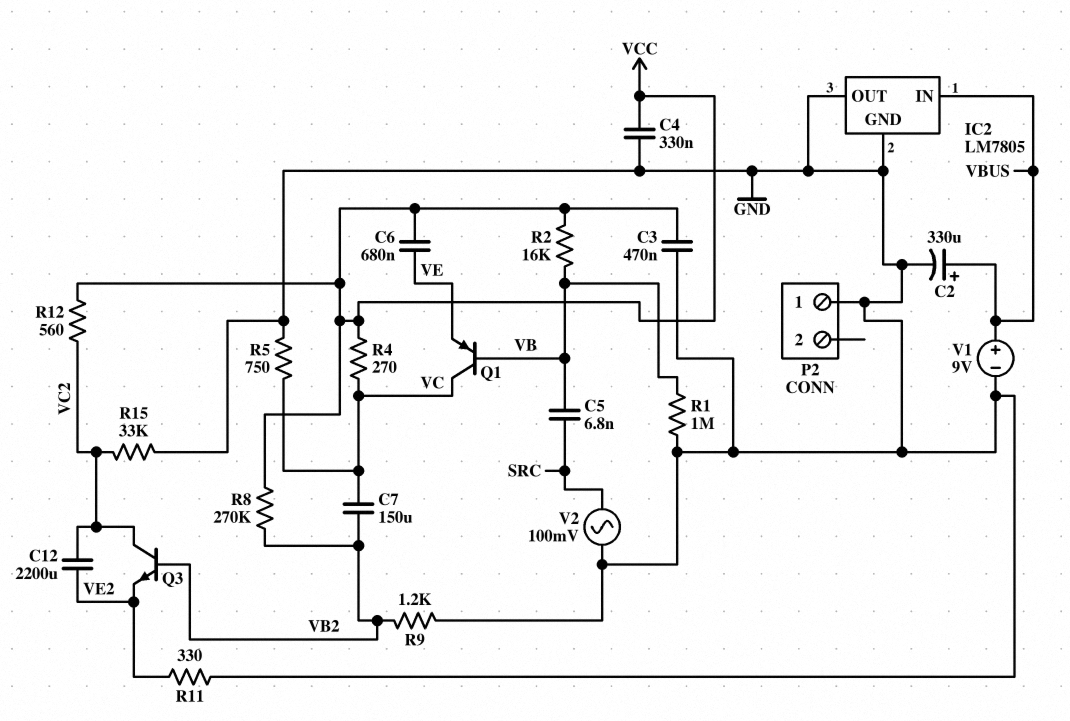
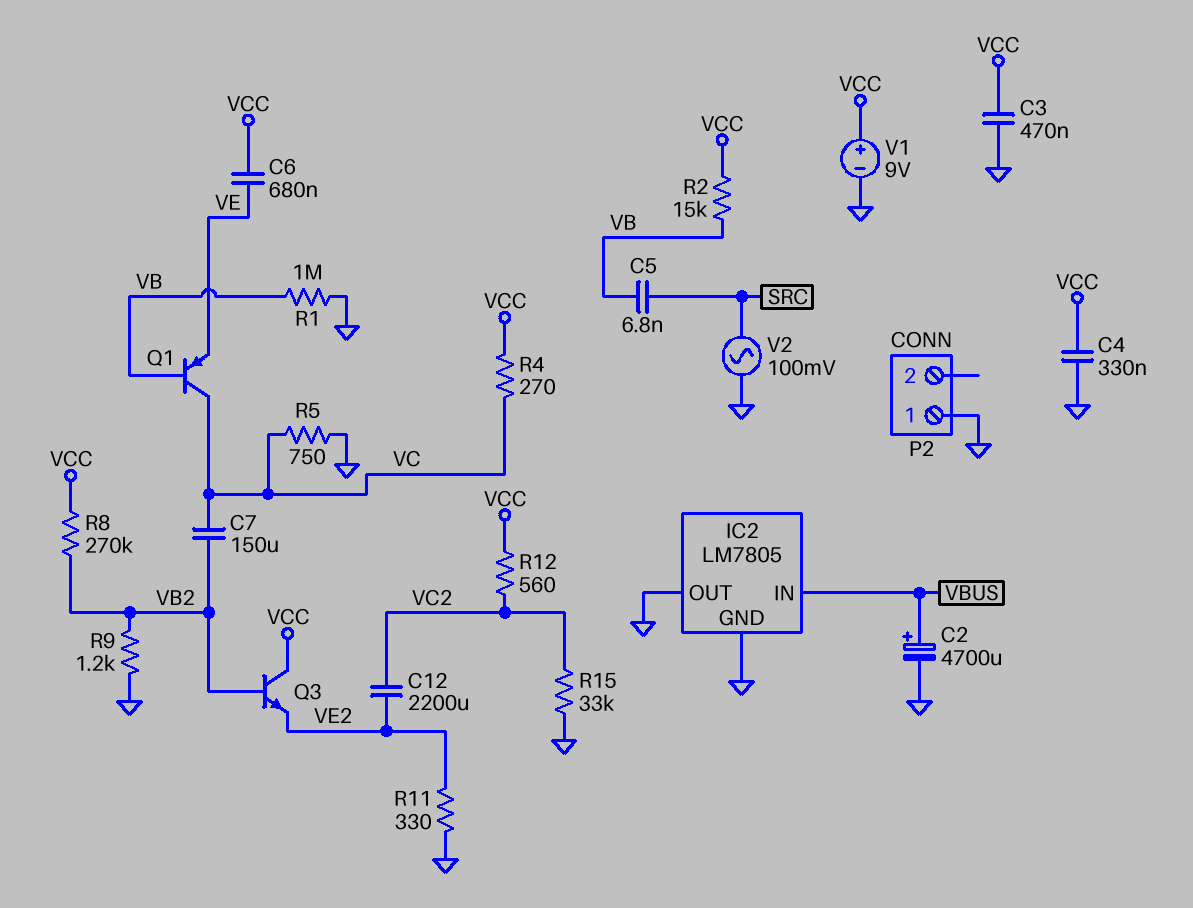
C2: 330uF (plus VBUS, minus GND) -> 4700uF (plus VBUS, minus GND)
Q3: NPN (B VB2, C VC2, E VE2) -> NPN (B VB2, C VCC, E VE2)
R2: 16k (VB, VCC) -> 15k (VB, VCC)
V1: 9V (plus VBUS, minus GND) -> 9V (plus VCC, minus GND)

